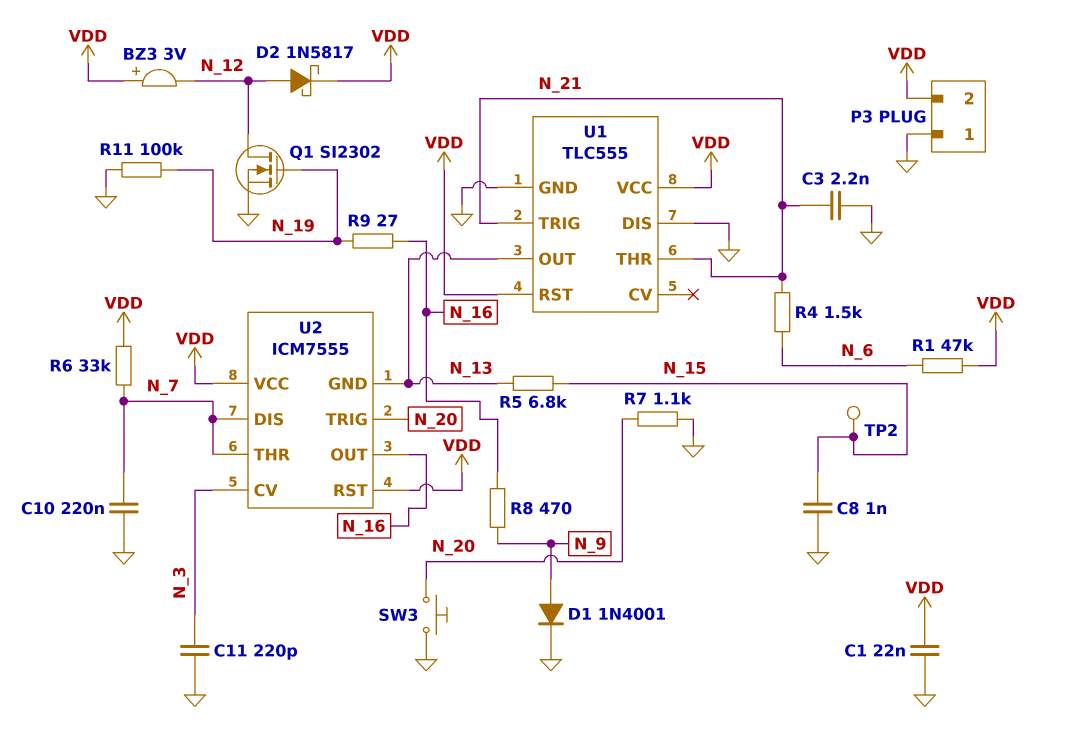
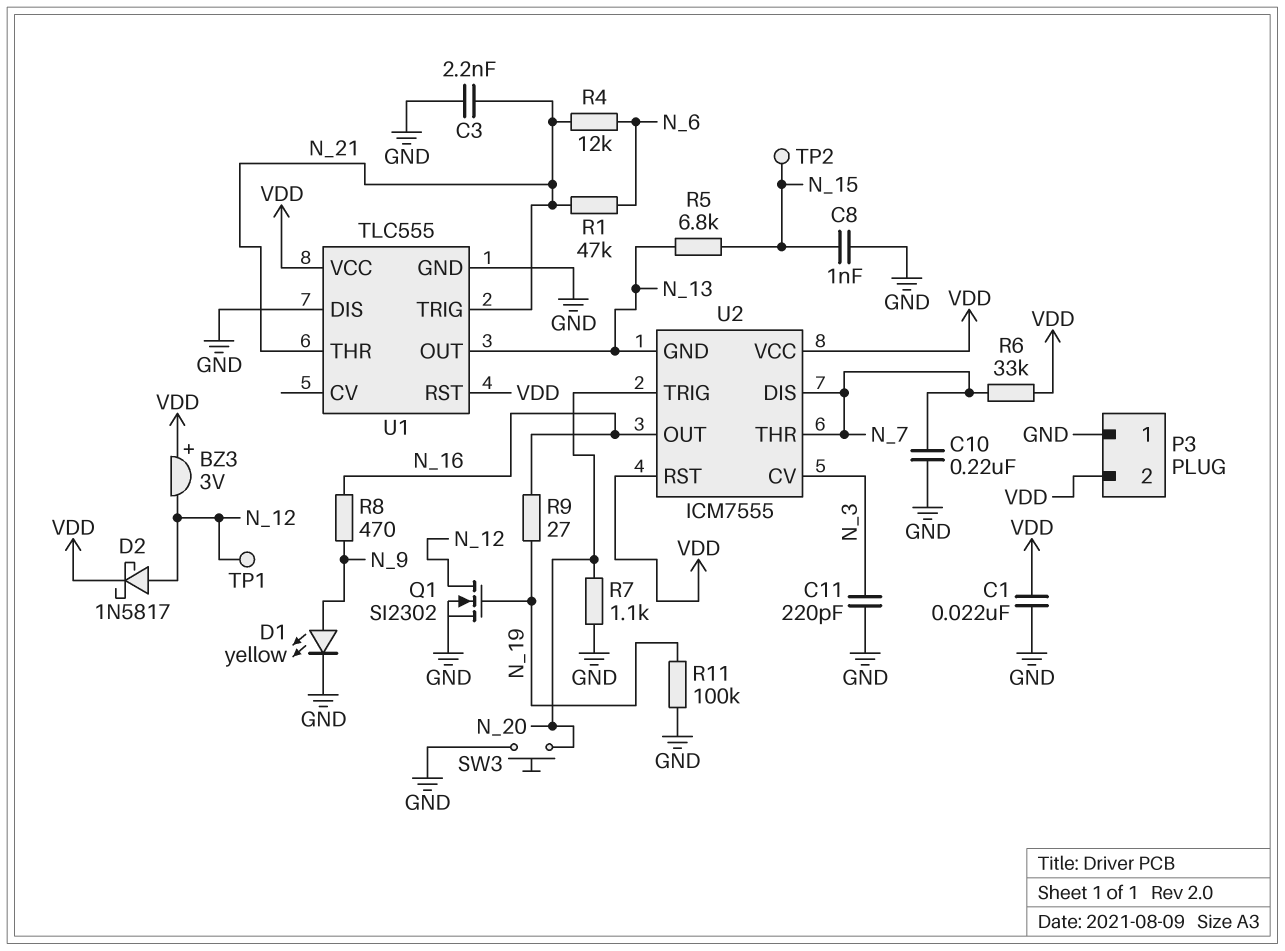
D1: diode 1N4001 (A N_9, K GND) -> LED yellow (A N_9, K GND)
R1: 47k (N_6, VDD) -> 47k (N_6, N_21)
R4: 1.5k (N_6, N_21) -> 12k (N_6, N_21)
TP1: none -> test point (N_12)

